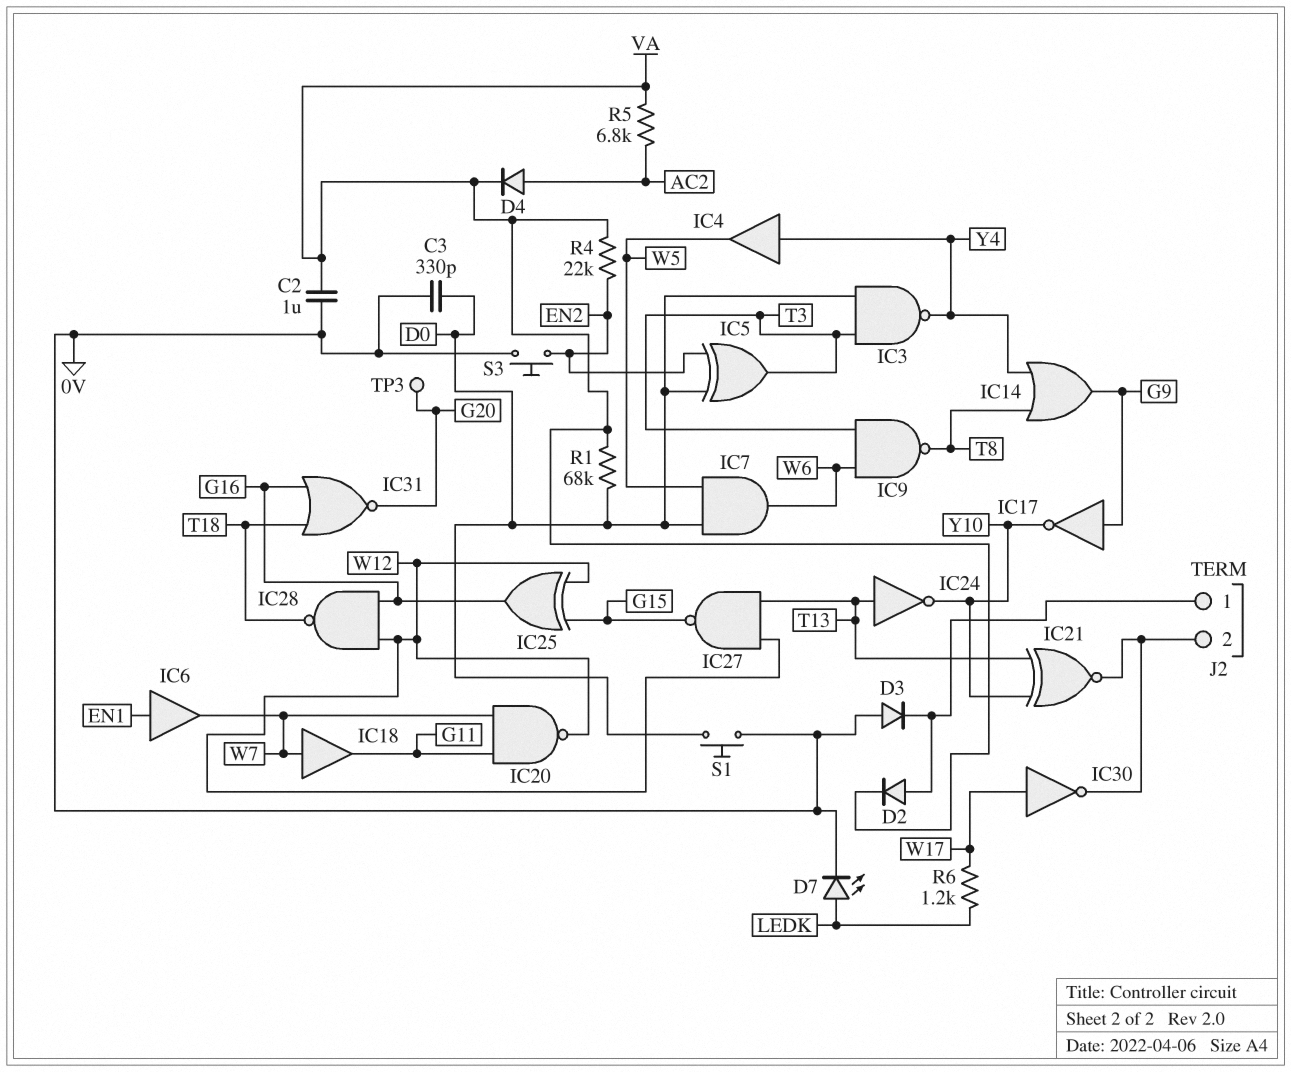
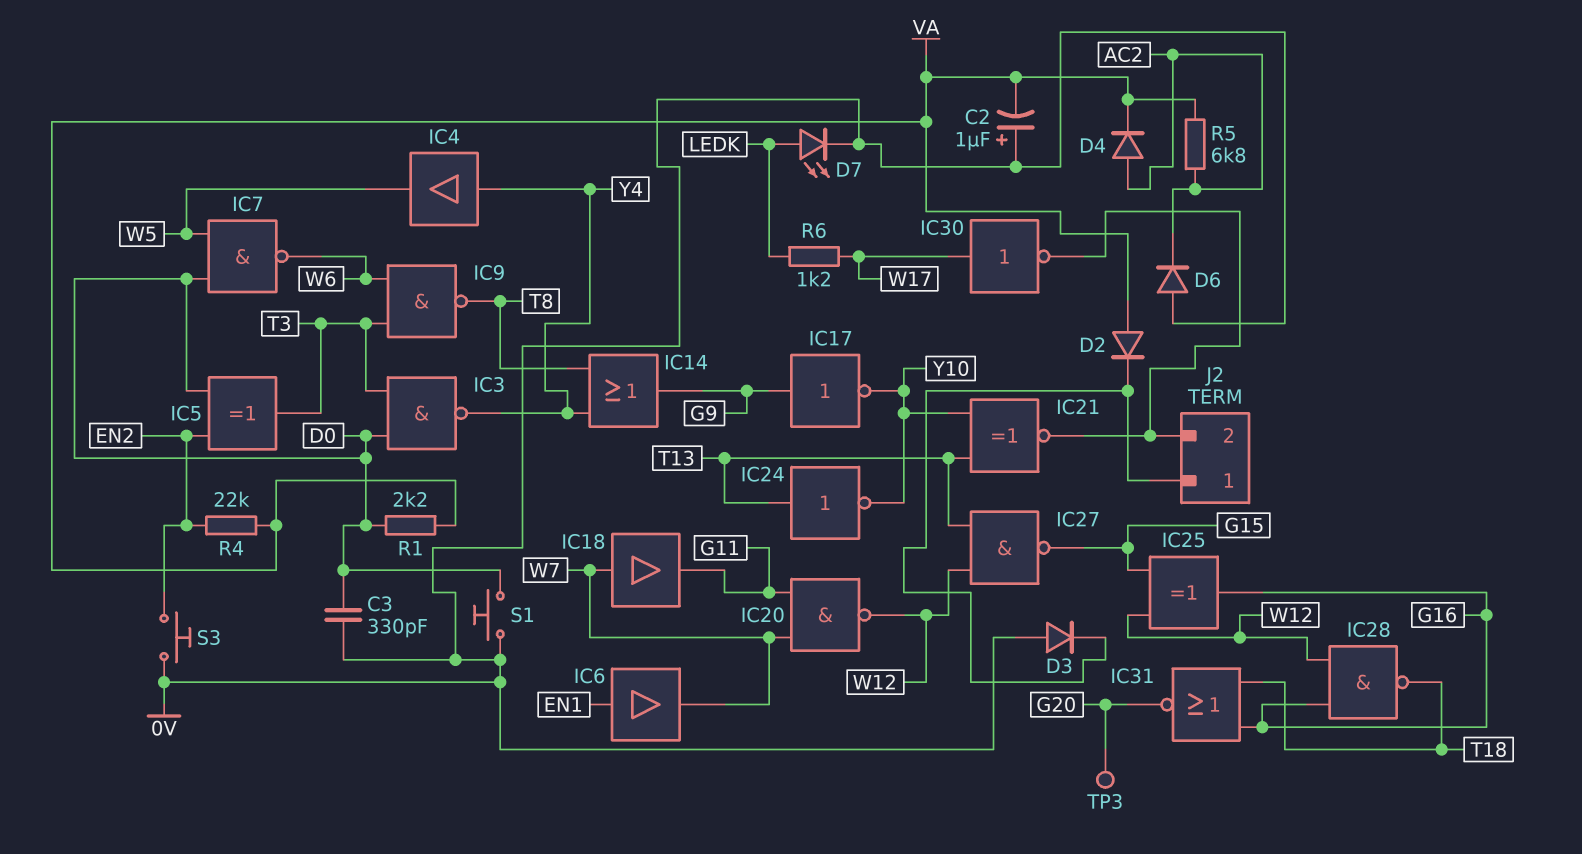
C2: 1uF (0V, VA) -> 1uF (plus 0V, minus VA)
D2: diode (A J2/1, K VA) -> diode (A VA, K J2/1)
D6: none -> diode (A 0V, K AC2)
IC7: AND (in D0, in W5, out W6) -> NAND (in D0, in W5, out W6)
R1: 68k (D0, VA) -> 2.2k (D0, VA)

